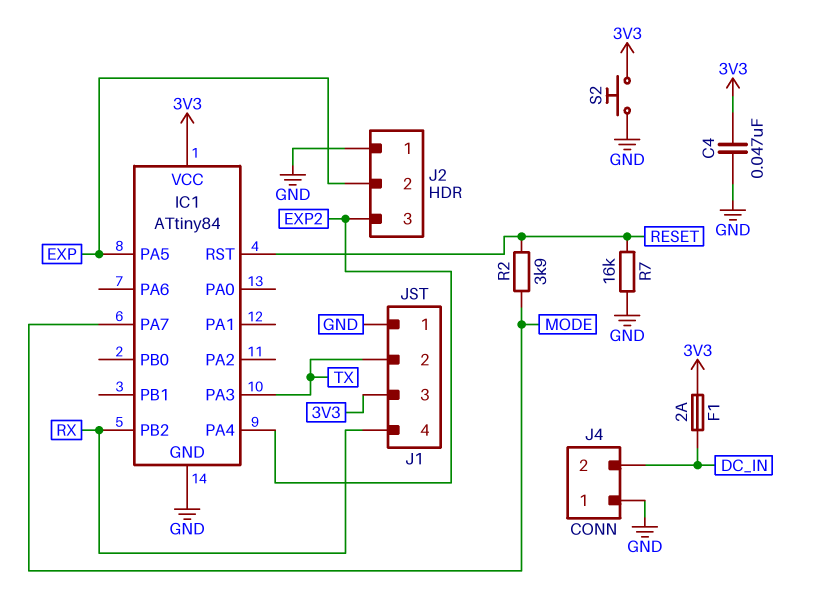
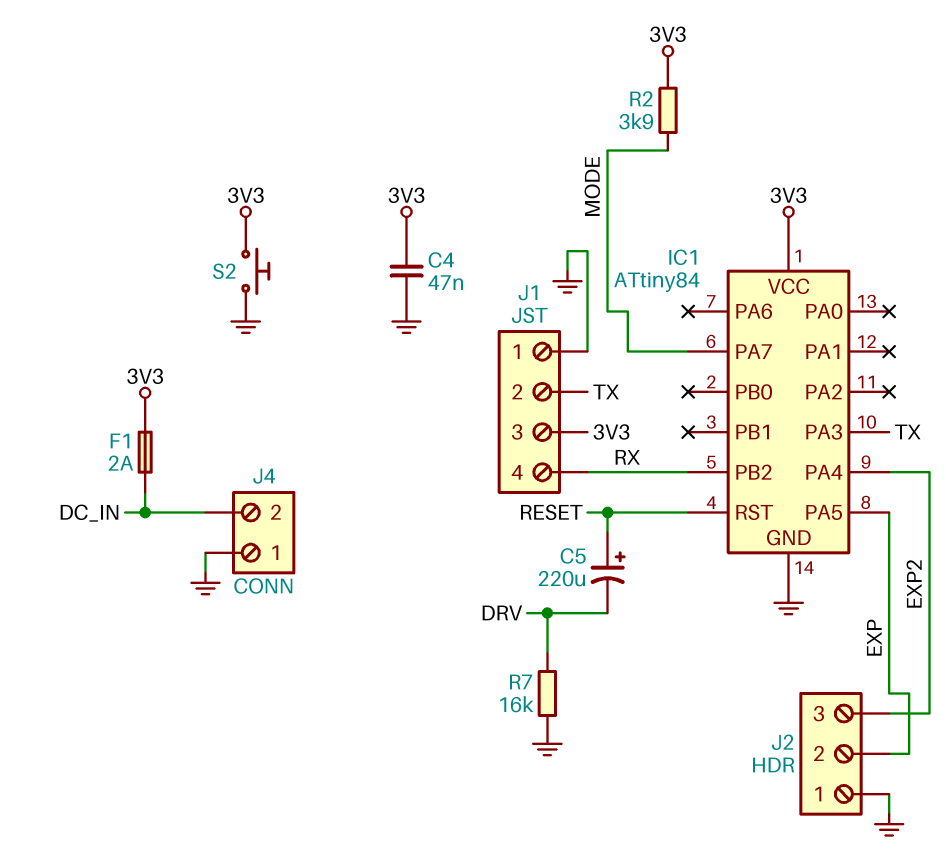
C5: none -> 220uF (plus RESET, minus DRV)
R2: 3.9k (MODE, RESET) -> 3.9k (3V3, MODE)
R7: 16k (GND, RESET) -> 16k (DRV, GND)

